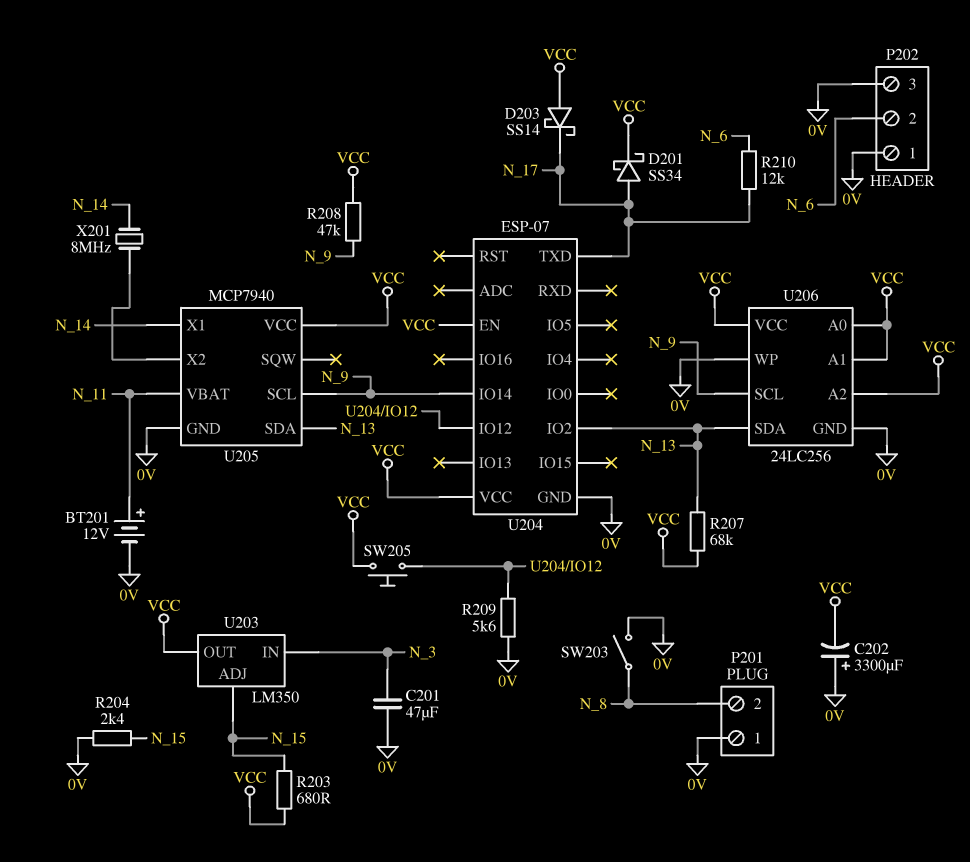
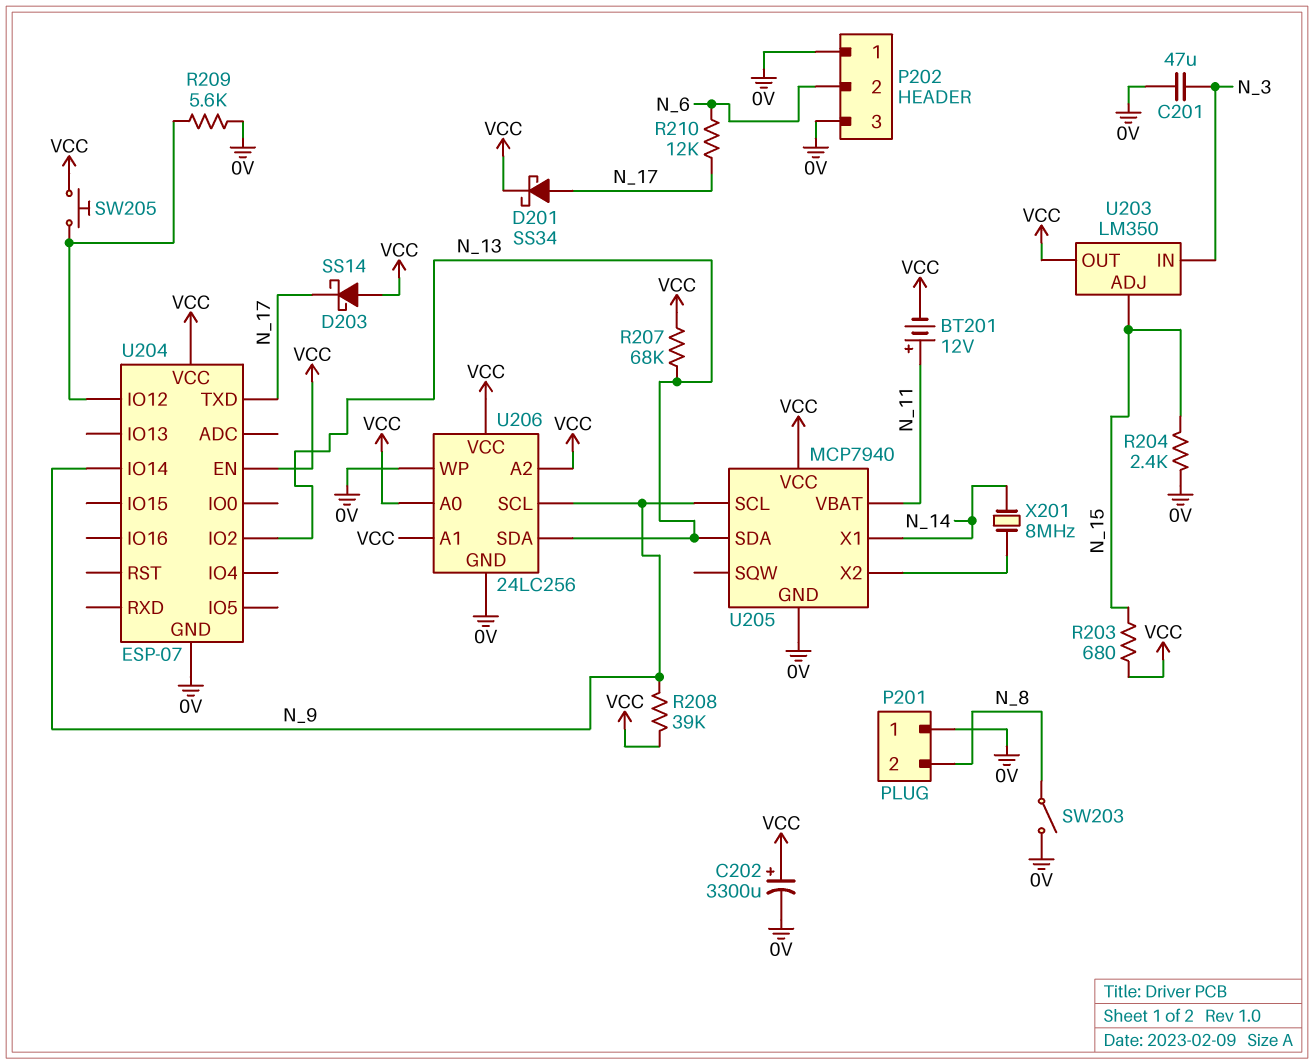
BT201: 12V (plus N_11, minus 0V) -> 12V (plus N_11, minus VCC)
C202: 3300uF (plus 0V, minus VCC) -> 3300uF (plus VCC, minus 0V)
R208: 47k (N_9, VCC) -> 39k (N_9, VCC)

